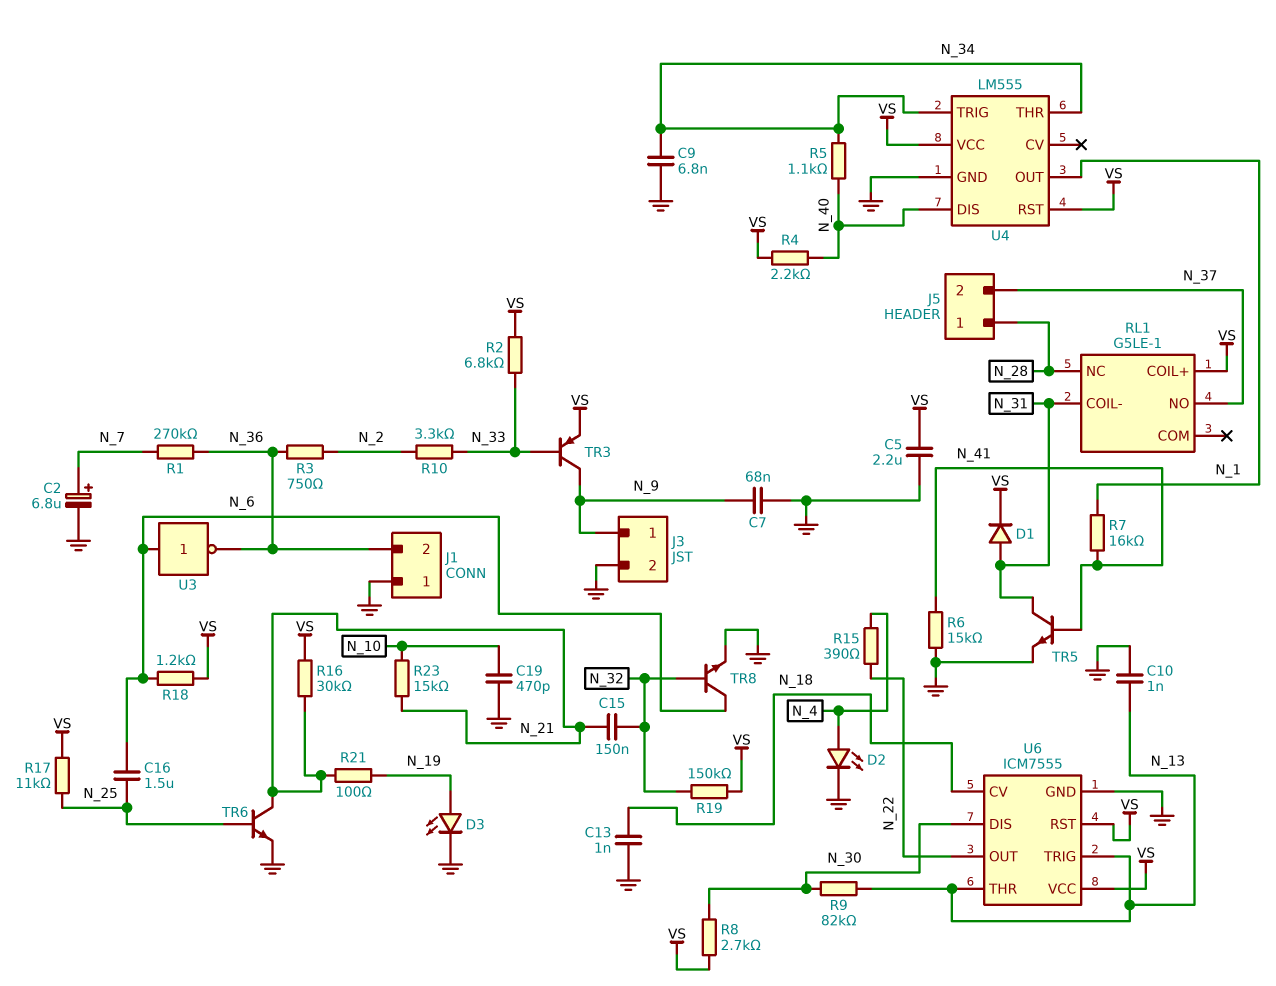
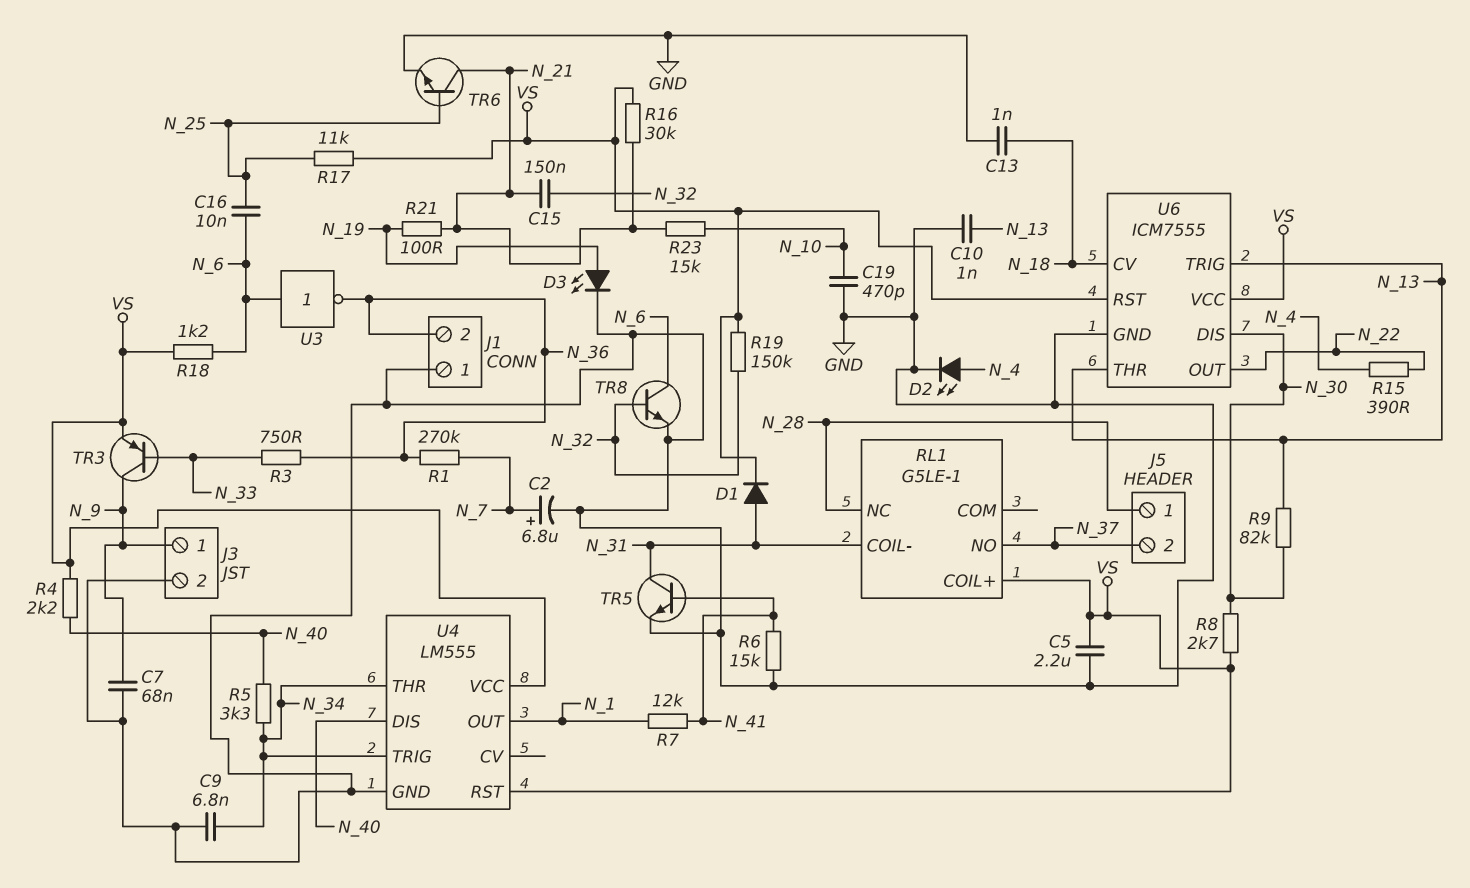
C16: 1.5uF (N_6, N_25) -> 10nF (N_6, N_25)
R2: 6.8k (N_33, VS) -> none
R3: 750 (N_2, N_36) -> 750 (N_33, N_36)
R5: 1.1k (N_34, N_40) -> 3.3k (N_34, N_40)
R7: 16k (N_1, N_41) -> 12k (N_1, N_41)
R10: 3.3k (N_2, N_33) -> none

